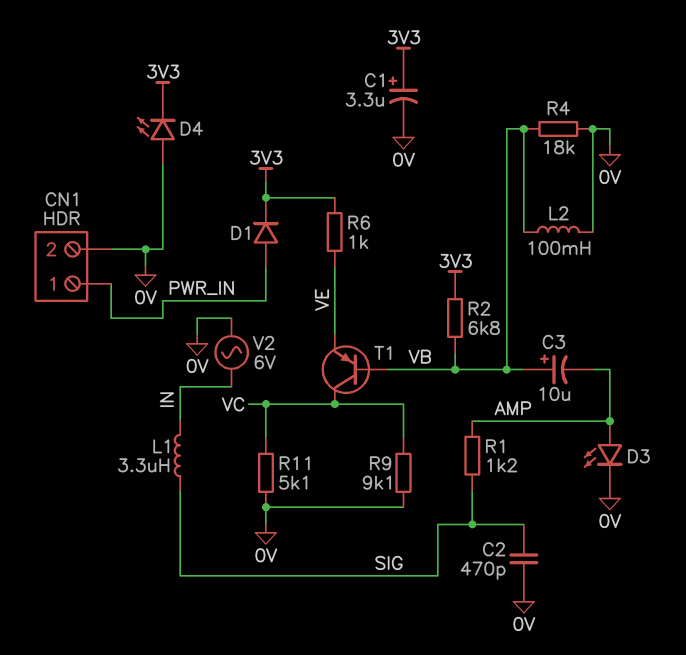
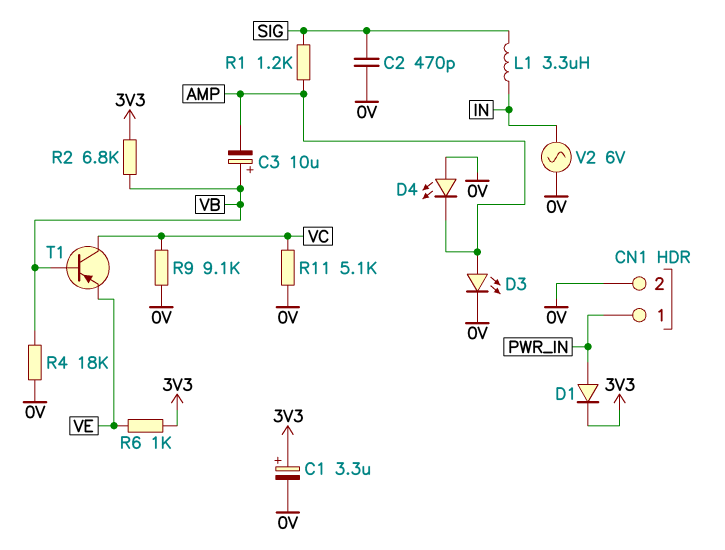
D4: LED (A 0V, K 3V3) -> LED (A 0V, K AMP)
L2: 100mH (0V, VB) -> none

